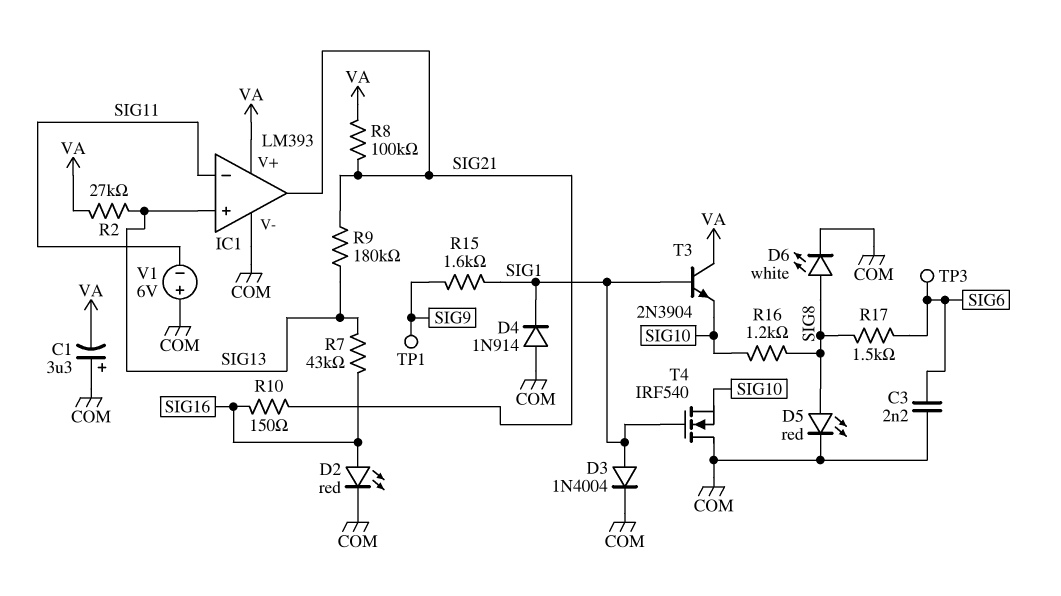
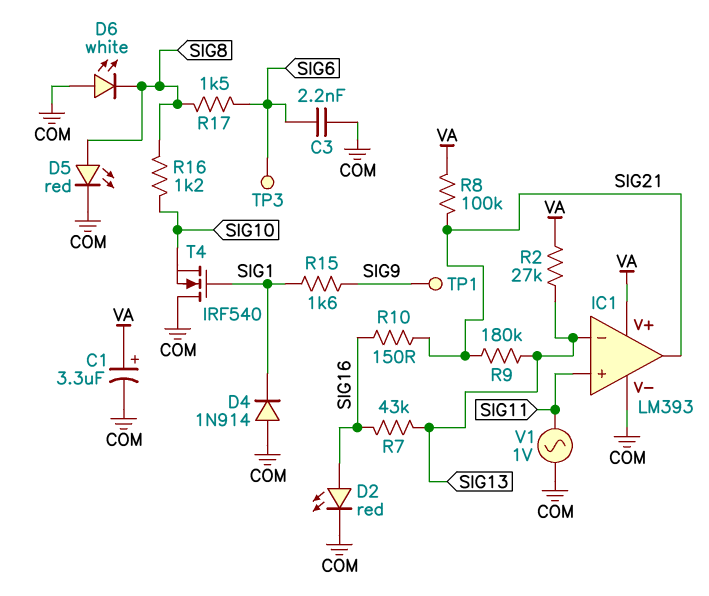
C1: 3.3uF (plus COM, minus VA) -> 3.3uF (plus VA, minus COM)
D3: diode 1N4004 (A SIG1, K COM) -> none
D6: LED white (A SIG8, K COM) -> LED white (A COM, K SIG8)
IC1 pin in+: SIG13 -> SIG11
IC1 pin in-: SIG11 -> SIG13
T3: NPN 2N3904 (B SIG1, C VA, E SIG10) -> none
V1: 6V (plus COM, minus SIG11) -> AC 1V (COM, SIG11)

